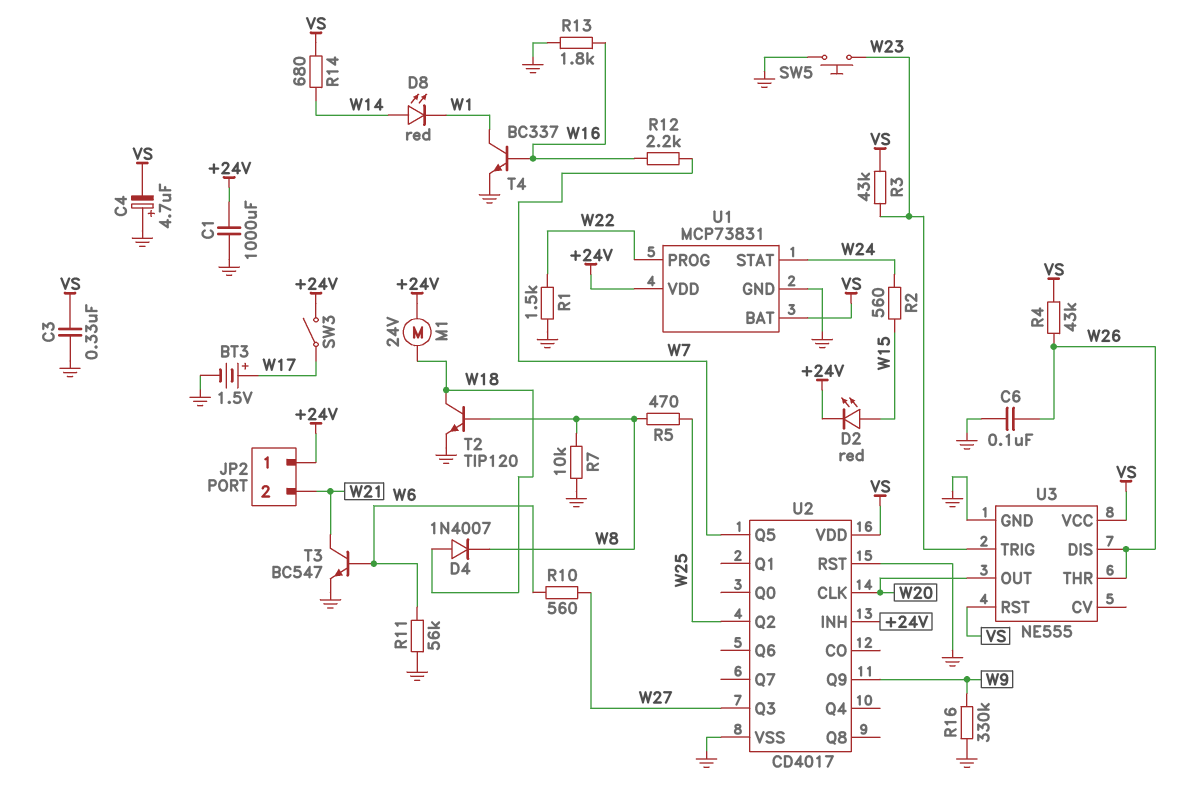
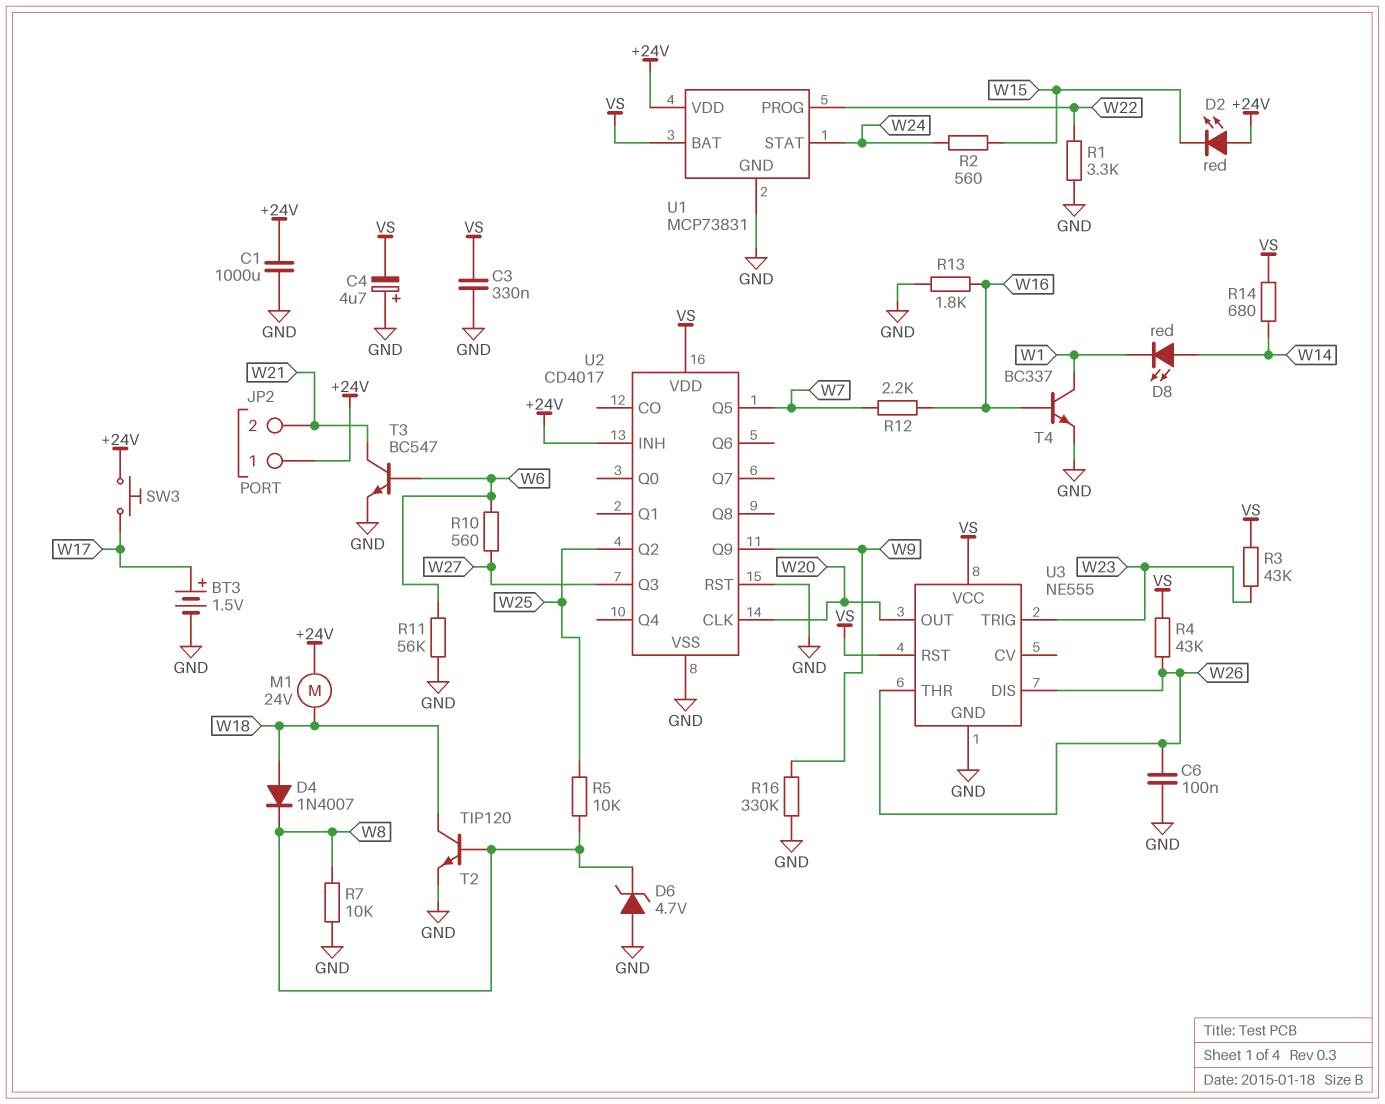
D2: LED red (A W15, K +24V) -> LED red (A +24V, K W15)
D6: none -> zener 4.7V (A GND, K W8)
R1: 1.5k (GND, W22) -> 3.3k (GND, W22)
R5: 470 (W8, W25) -> 10k (W8, W25)
SW3: switch (+24V, W17) -> button (+24V, W17)
SW5: button (GND, W23) -> none

